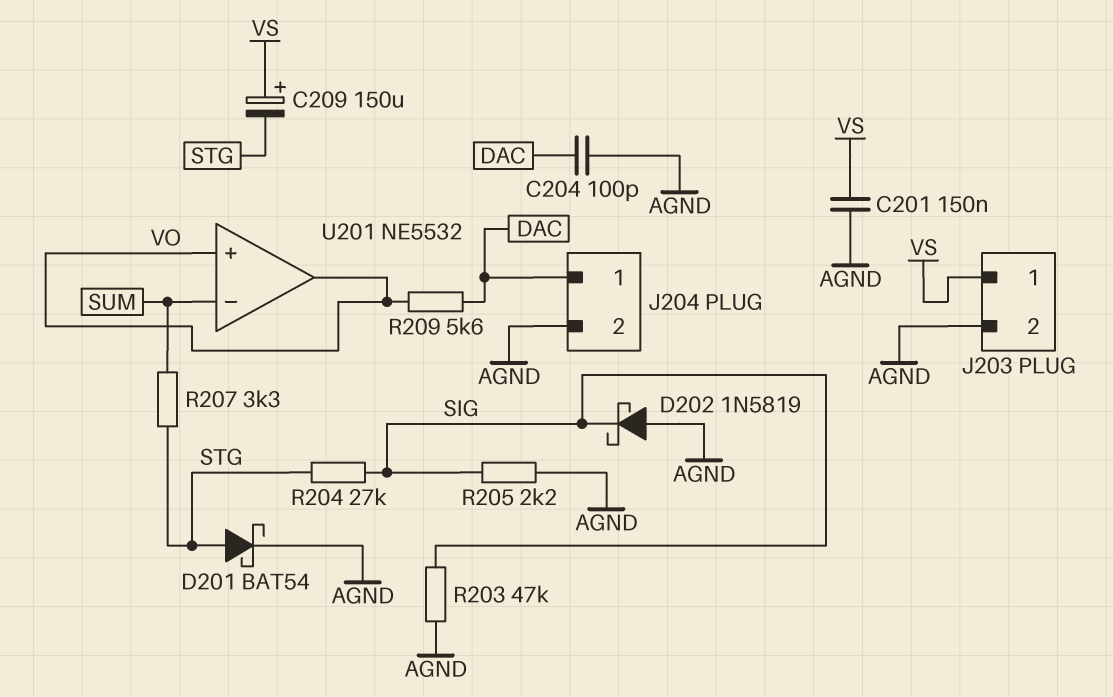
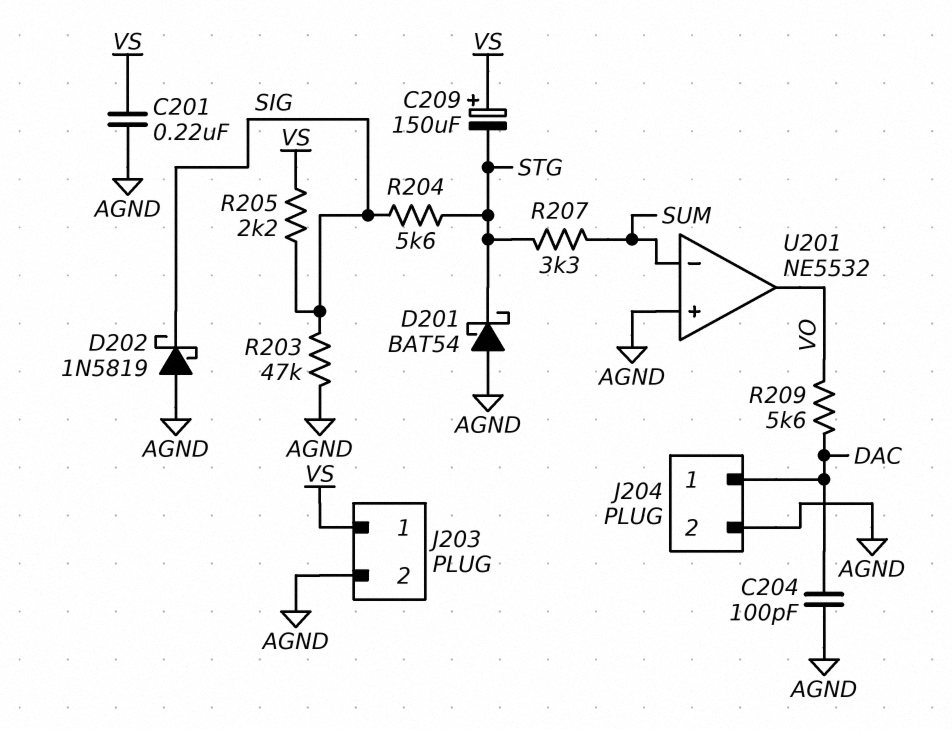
C201: 150nF (AGND, VS) -> 220nF (AGND, VS)
D201: schottky BAT54 (A STG, K AGND) -> schottky BAT54 (A AGND, K STG)
R204: 27k (SIG, STG) -> 5.6k (SIG, STG)
R205: 2.2k (AGND, SIG) -> 2.2k (SIG, VS)
U201 pin in+: VO -> AGND

